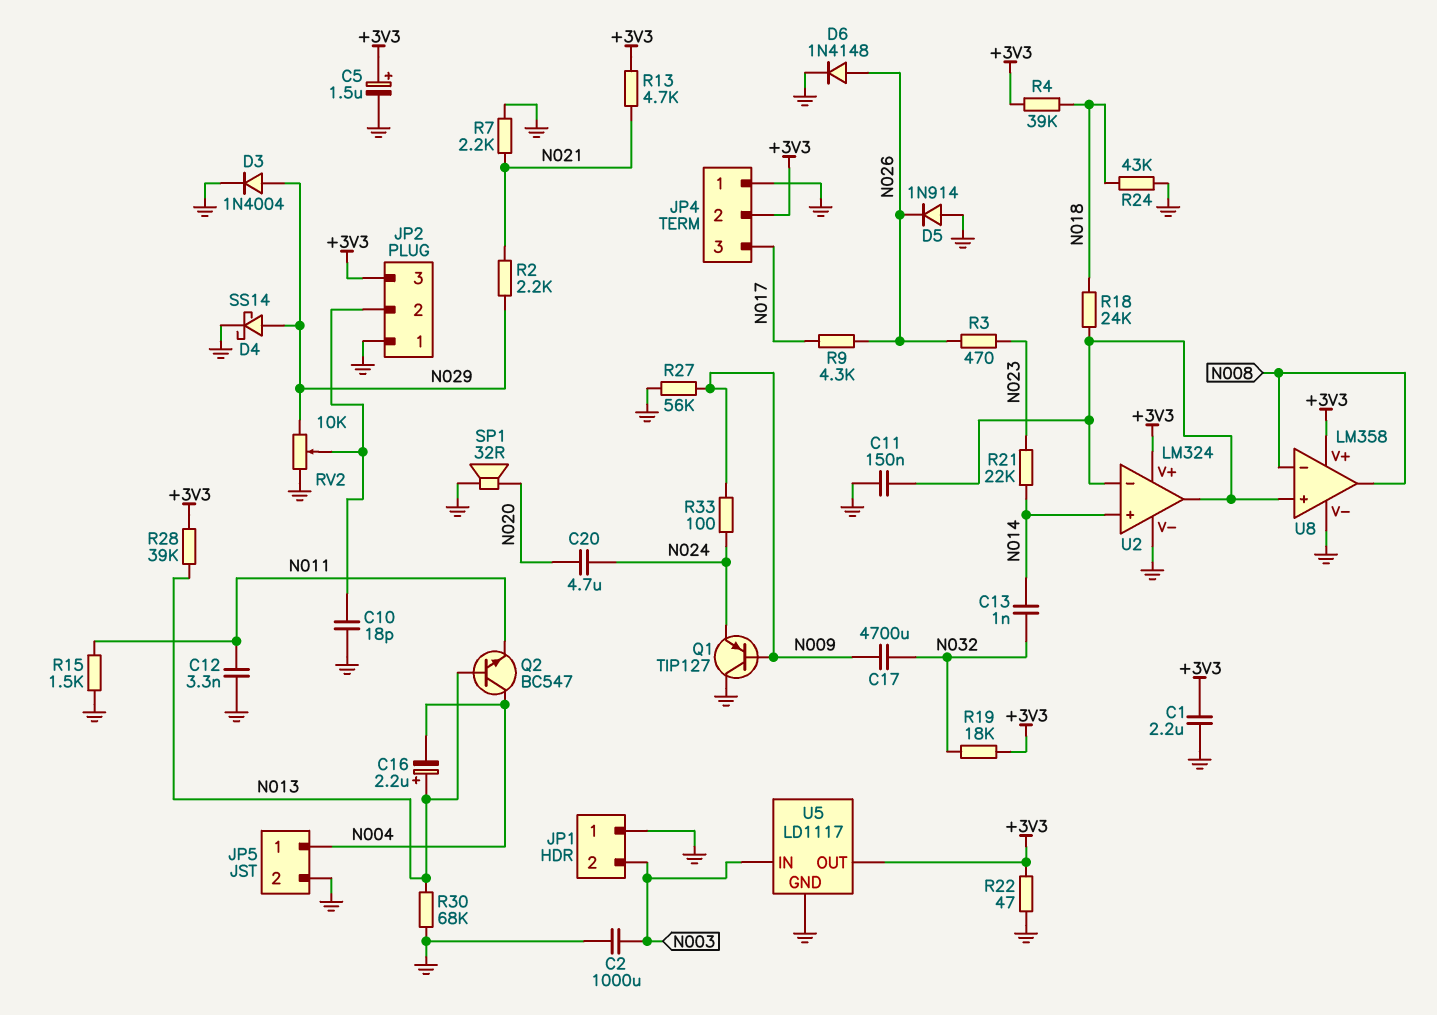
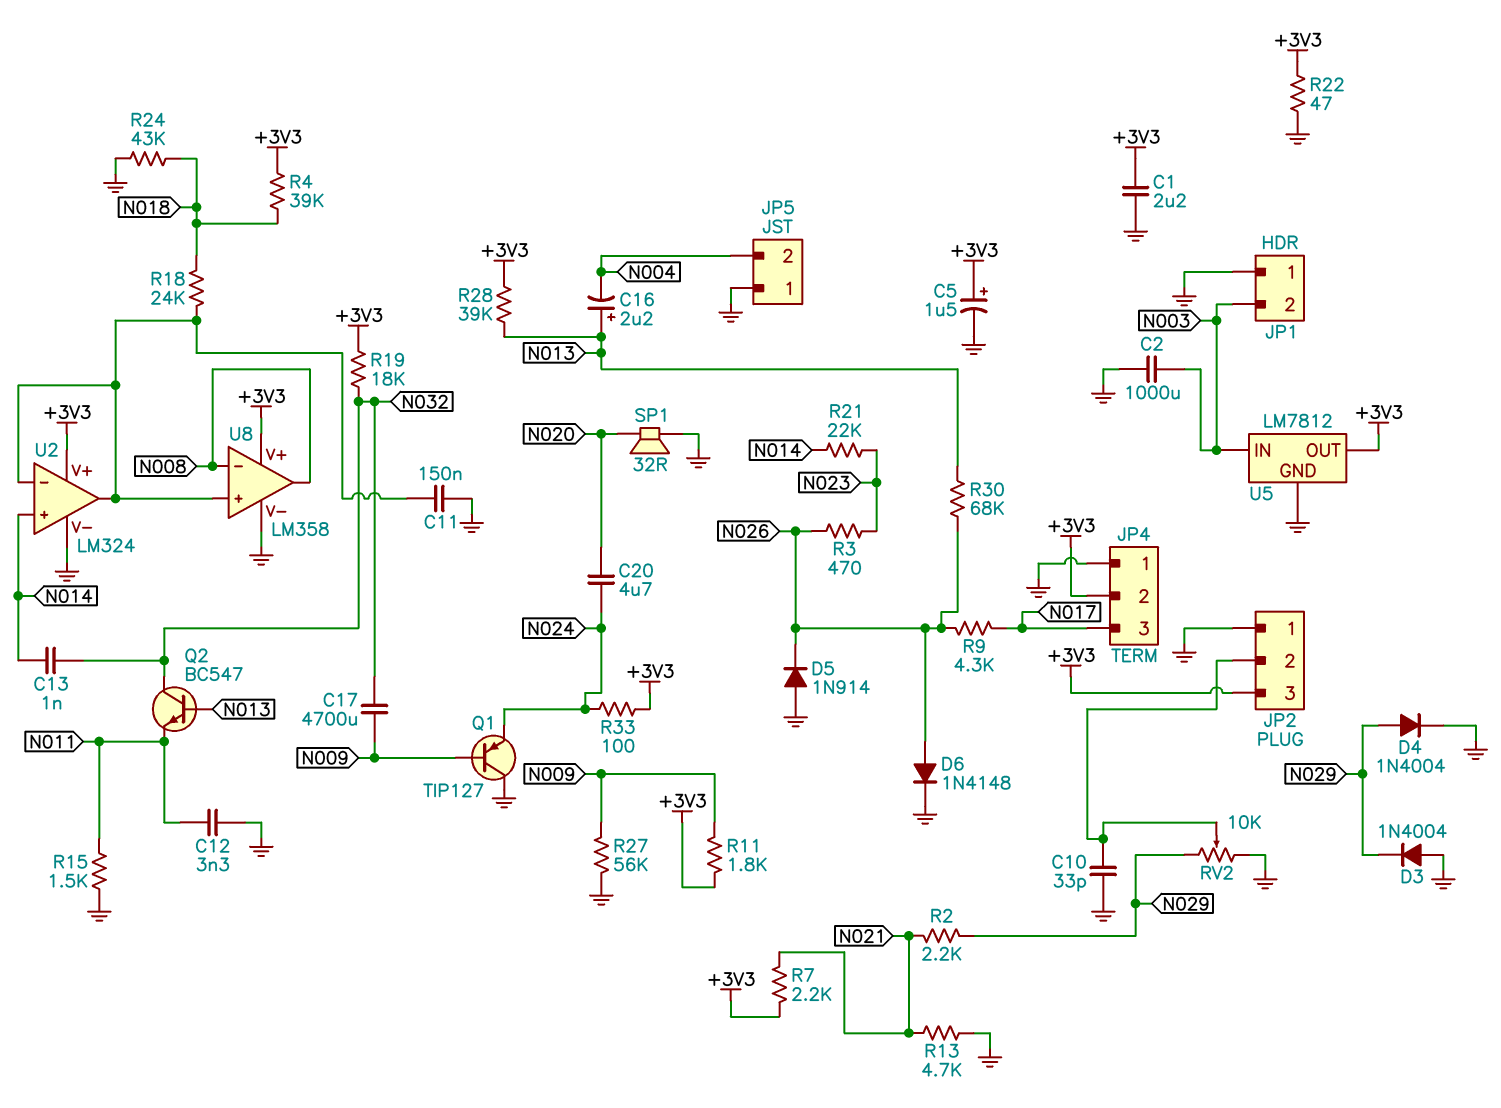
C10: 18pF (GND, JP2/2) -> 33pF (GND, JP2/2)
D3: diode 1N4004 (A N029, K GND) -> diode 1N4004 (A GND, K N029)
D4: schottky SS14 (A N029, K GND) -> diode 1N4004 (A N029, K GND)
JP5 pin 1: N004 -> GND
JP5 pin 2: GND -> N004
Q2: NPN BC547 (B N013, C N004, E N011) -> NPN BC547 (B N013, C N032, E N011)
R7: 2.2k (GND, N021) -> 2.2k (+3V3, N021)
R11: none -> 1.8k (+3V3, N009)
R13: 4.7k (+3V3, N021) -> 4.7k (GND, N021)
R30: 68k (GND, N013) -> 68k (N013, N026)
R33: 100 (N009, N024) -> 100 (+3V3, N024)
U5: LD1117 -> LM7812

